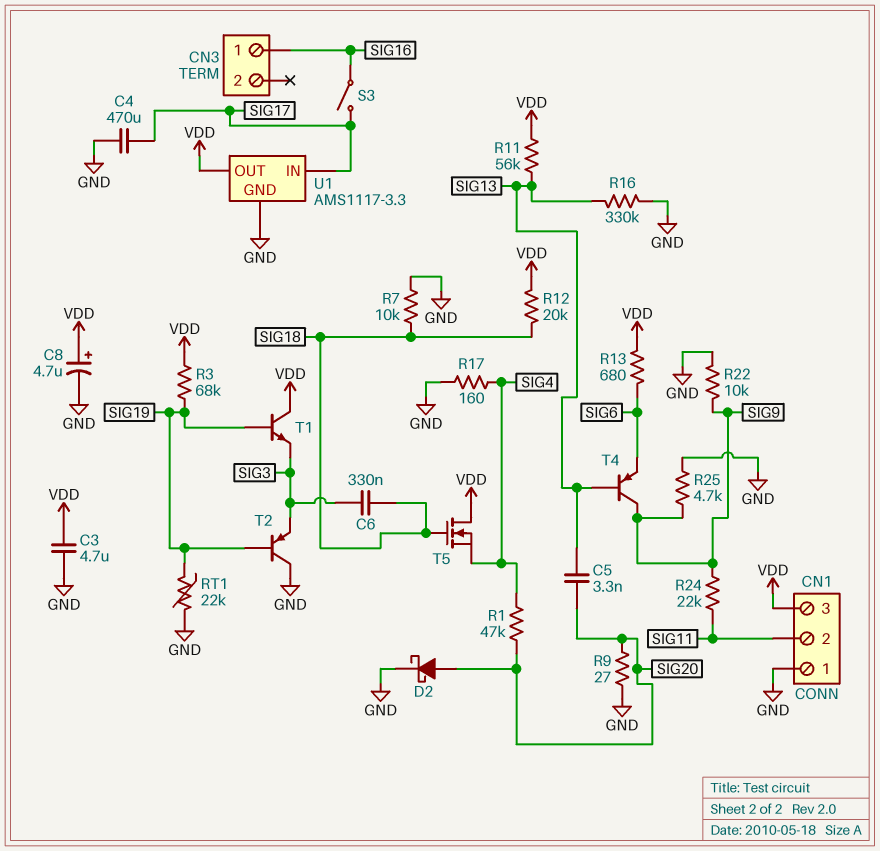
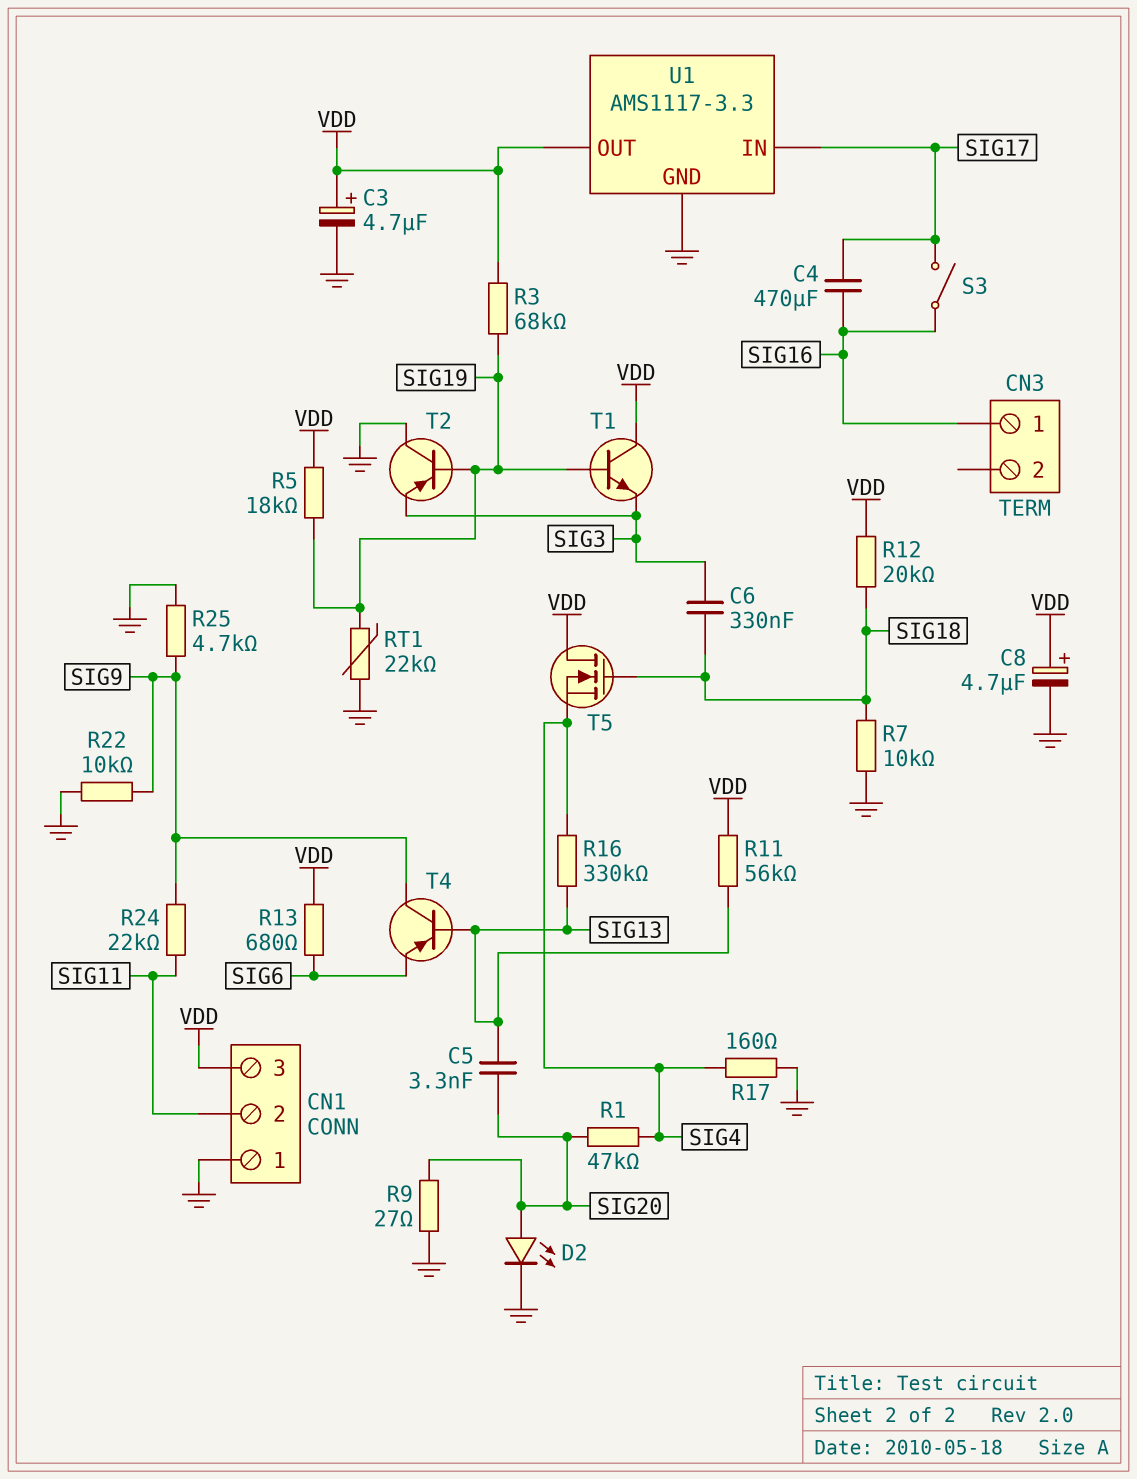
C3: 4.7uF (GND, VDD) -> 4.7uF (plus VDD, minus GND)
C4: 470uF (GND, SIG17) -> 470uF (SIG16, SIG17)
D2: schottky (A SIG20, K GND) -> LED (A SIG20, K GND)
R5: none -> 18k (SIG19, VDD)
R16: 330k (GND, SIG13) -> 330k (SIG4, SIG13)

